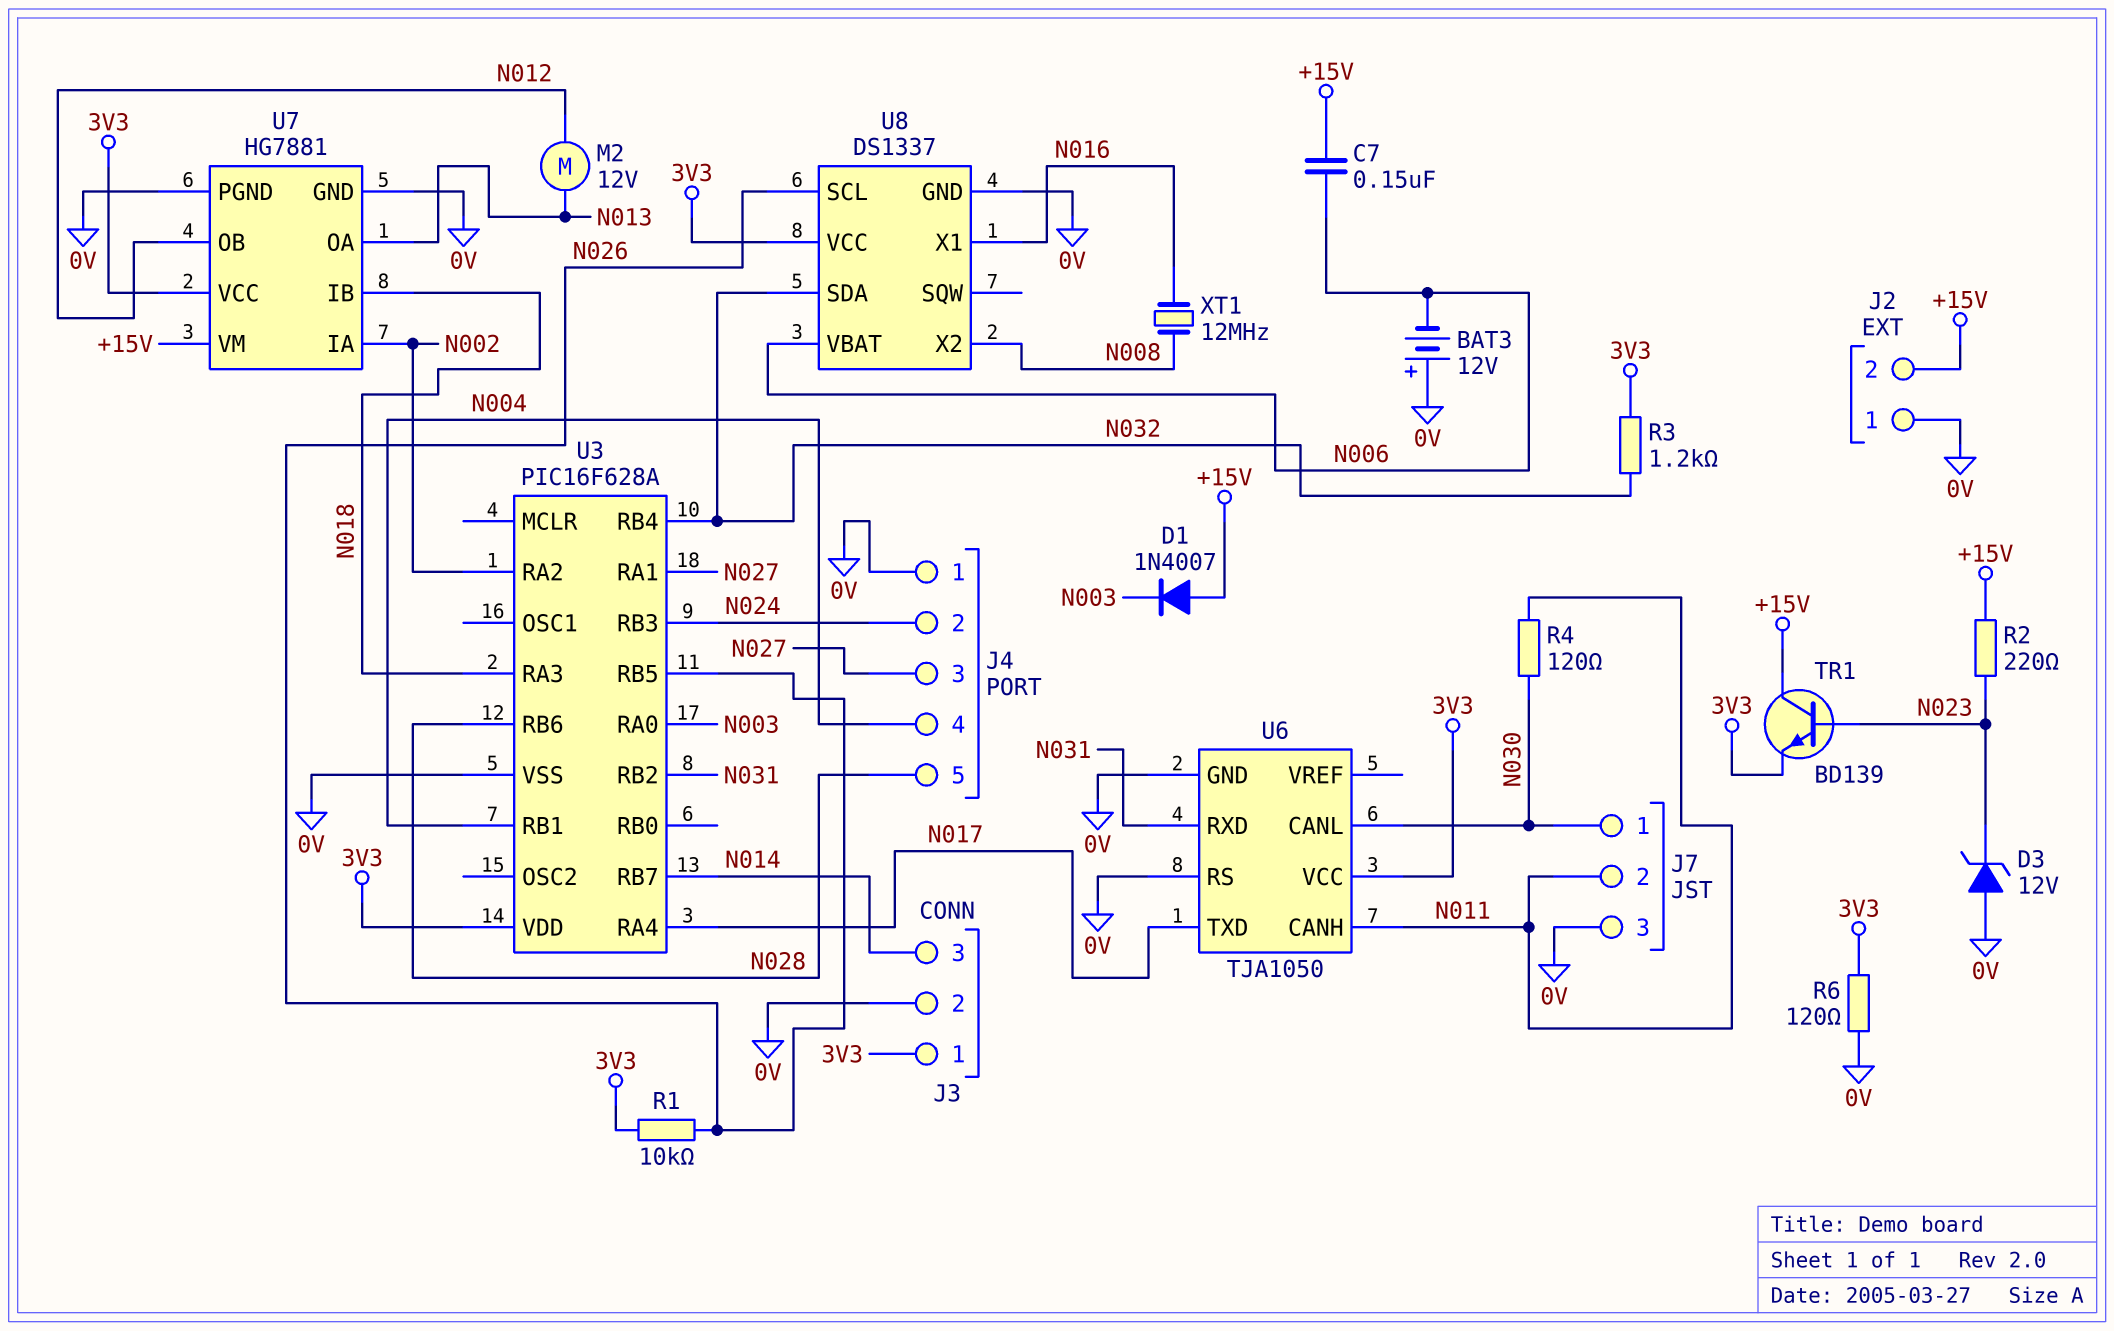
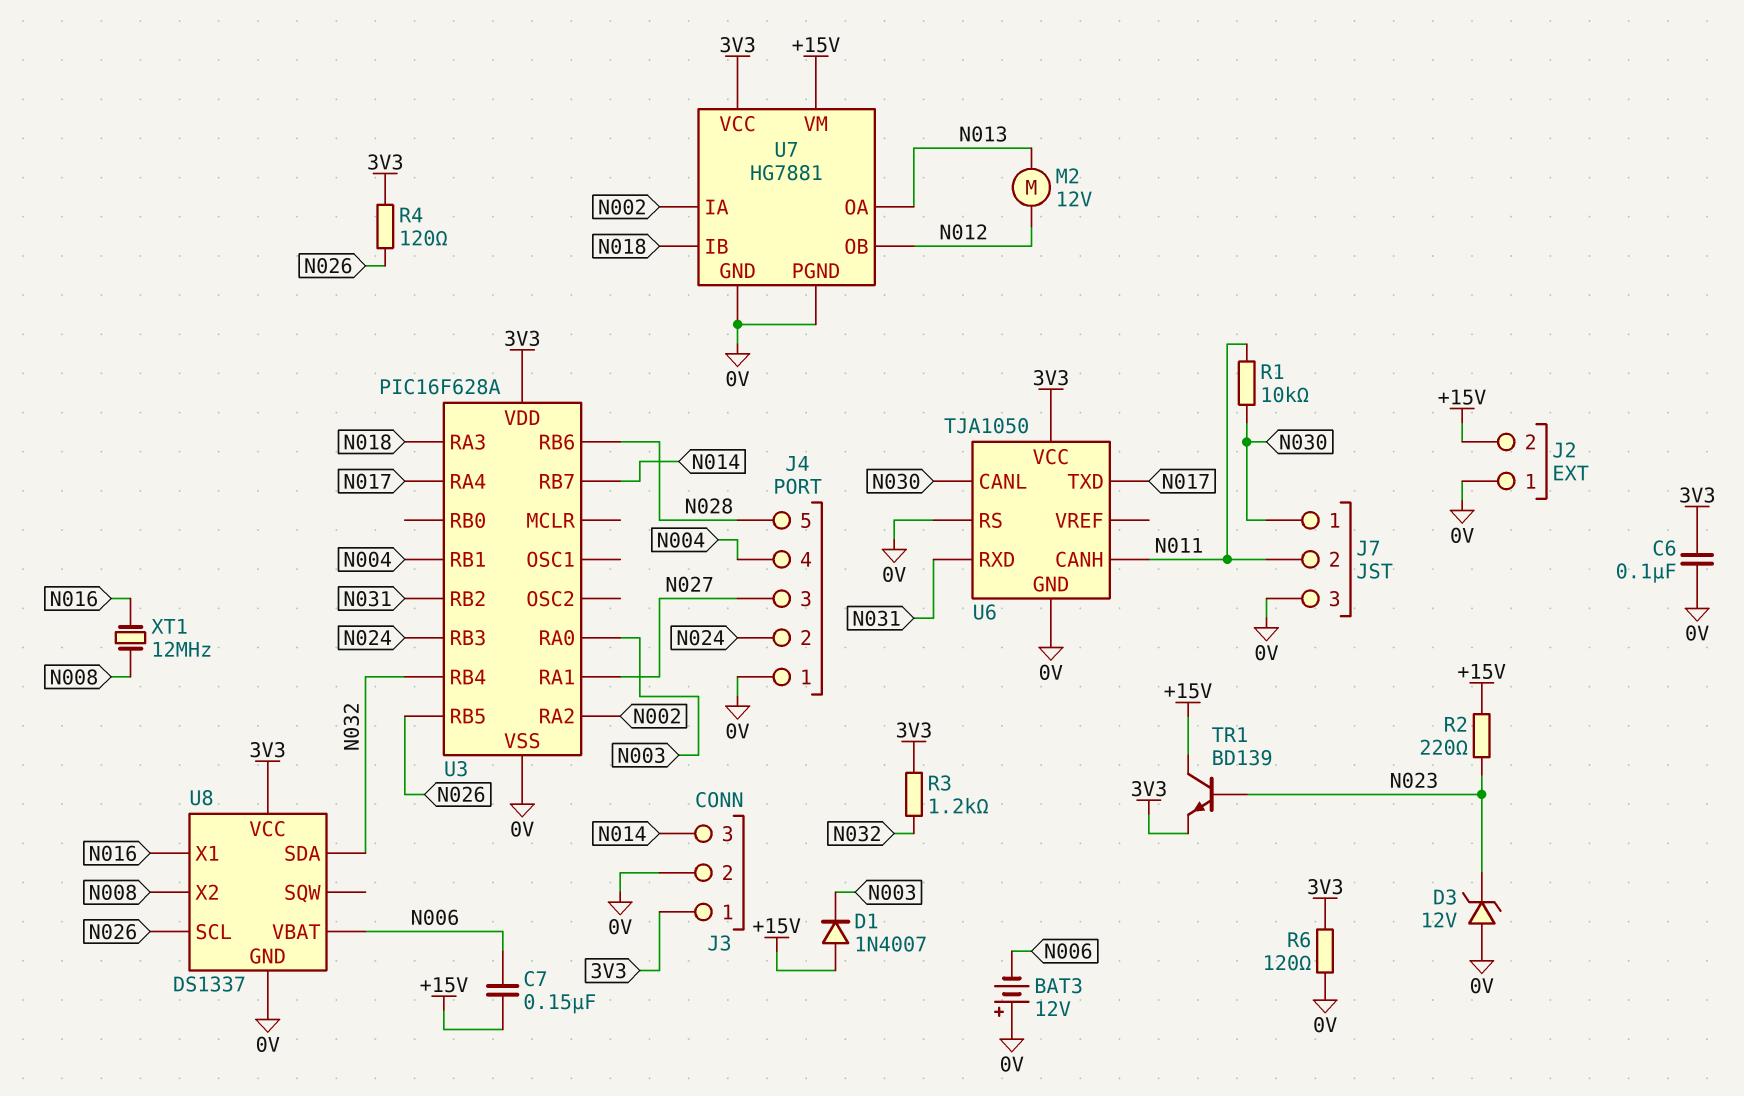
C6: none -> 100nF (0V, 3V3)
R1: 10k (3V3, N026) -> 10k (N011, N030)
R4: 120 (N011, N030) -> 120 (3V3, N026)

